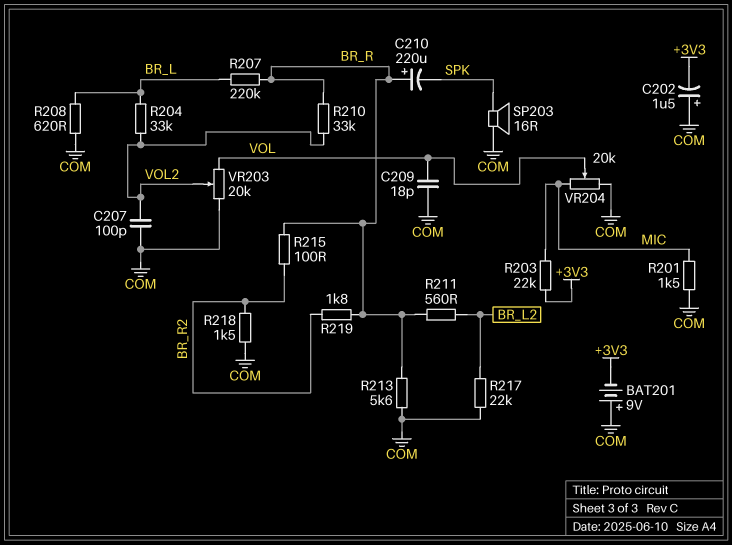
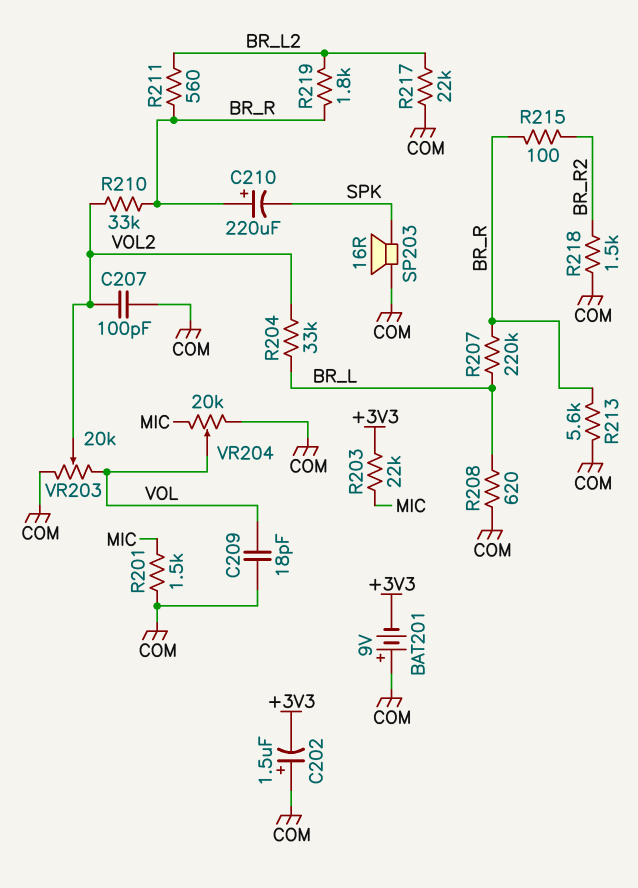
R219: 1.8k (BR_R, BR_R2) -> 1.8k (BR_L2, BR_R)

